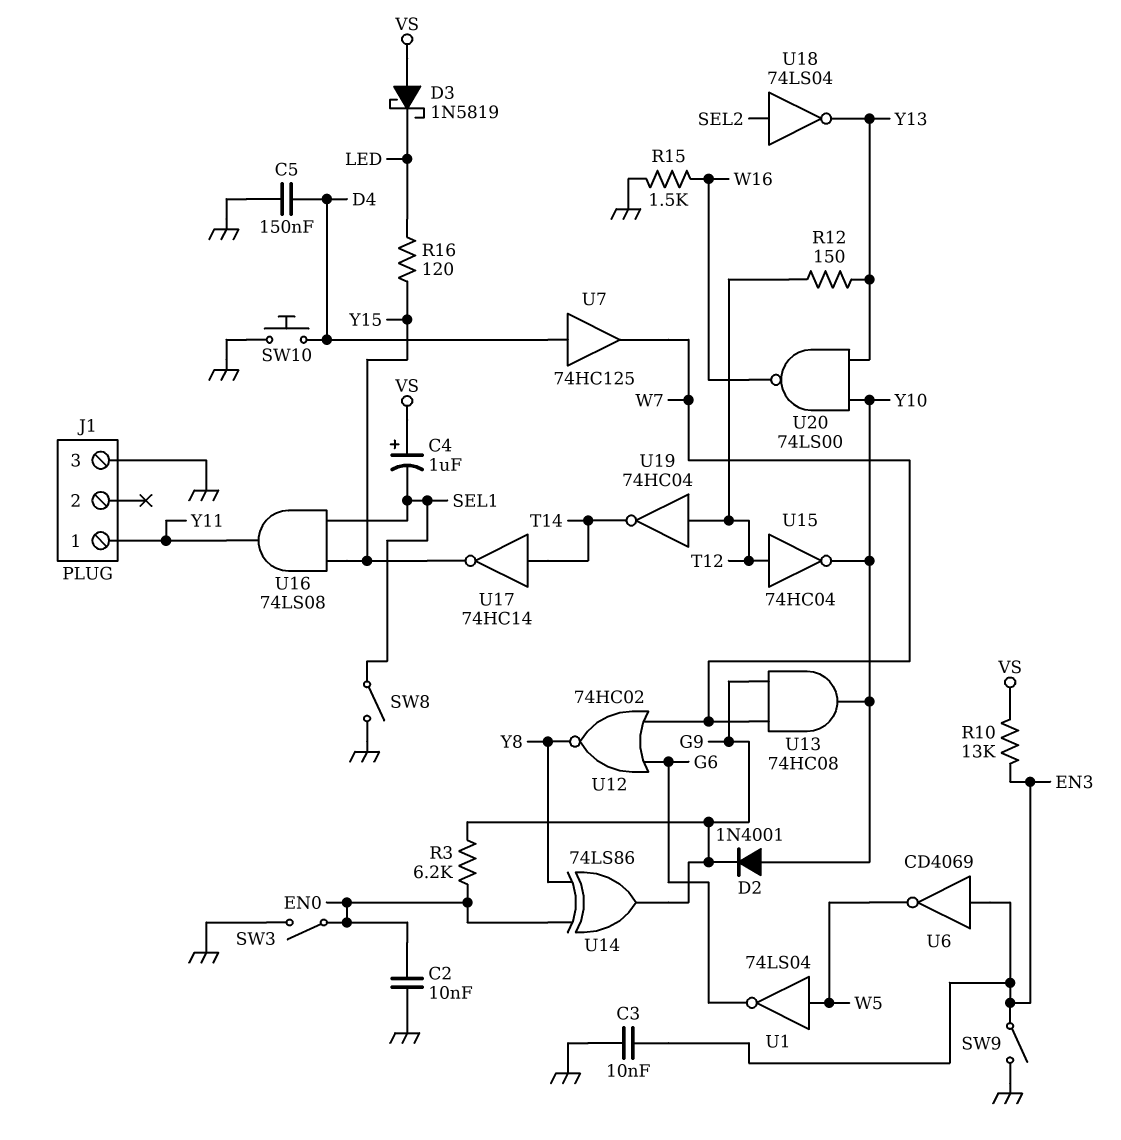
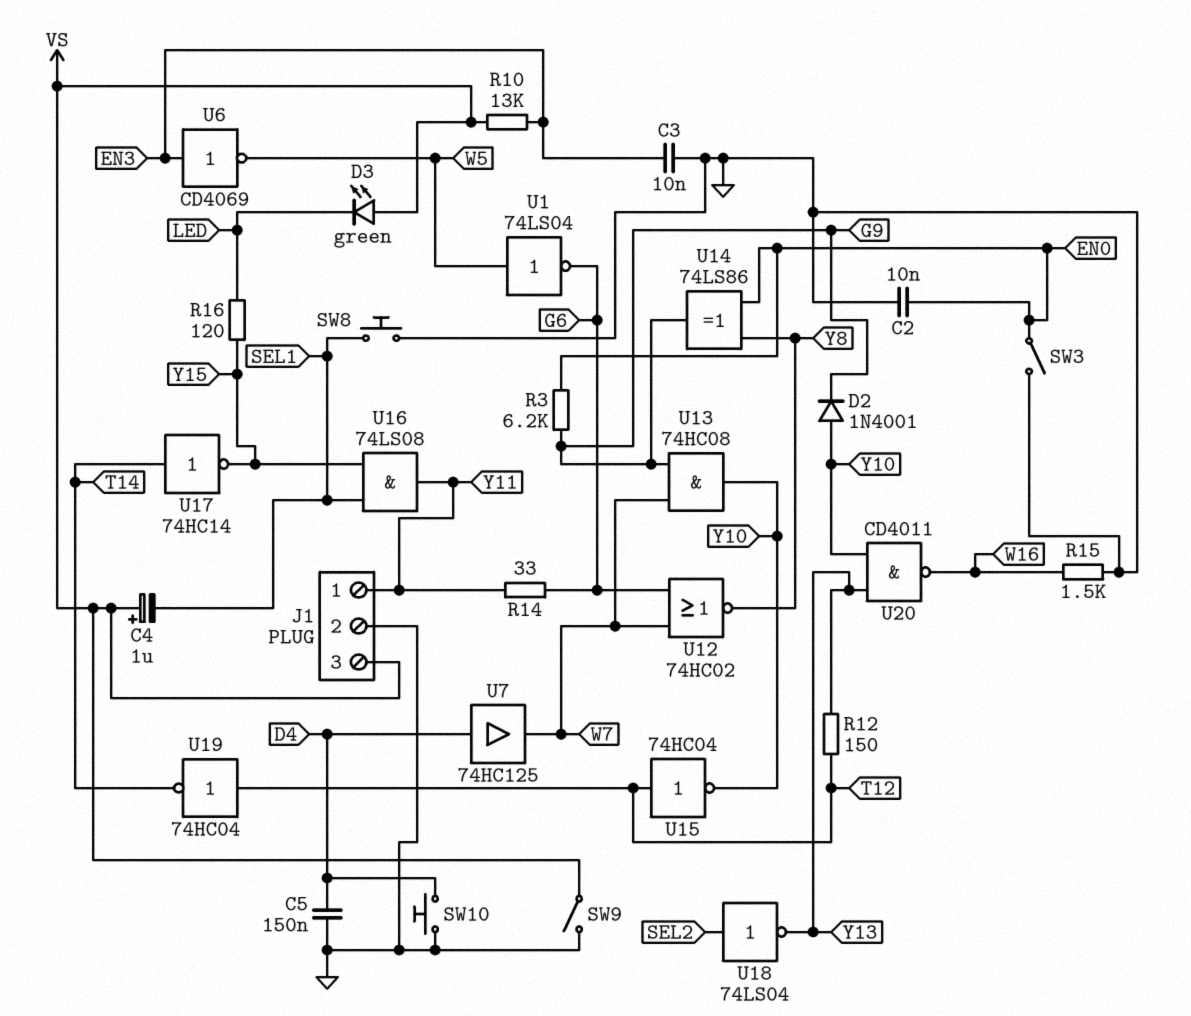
D3: schottky 1N5819 (A VS, K LED) -> LED green (A VS, K LED)
J1 pin 2: none -> GND
J1 pin 3: GND -> VS
R14: none -> 33 (G6, Y11)
SW8: switch (GND, SEL1) -> button (GND, SEL1)
SW9: switch (EN3, GND) -> switch (GND, VS)
U20: NAND 74LS00 (in Y10, in Y13, out W16) -> NAND CD4011 (in Y10, in Y13, out W16)

